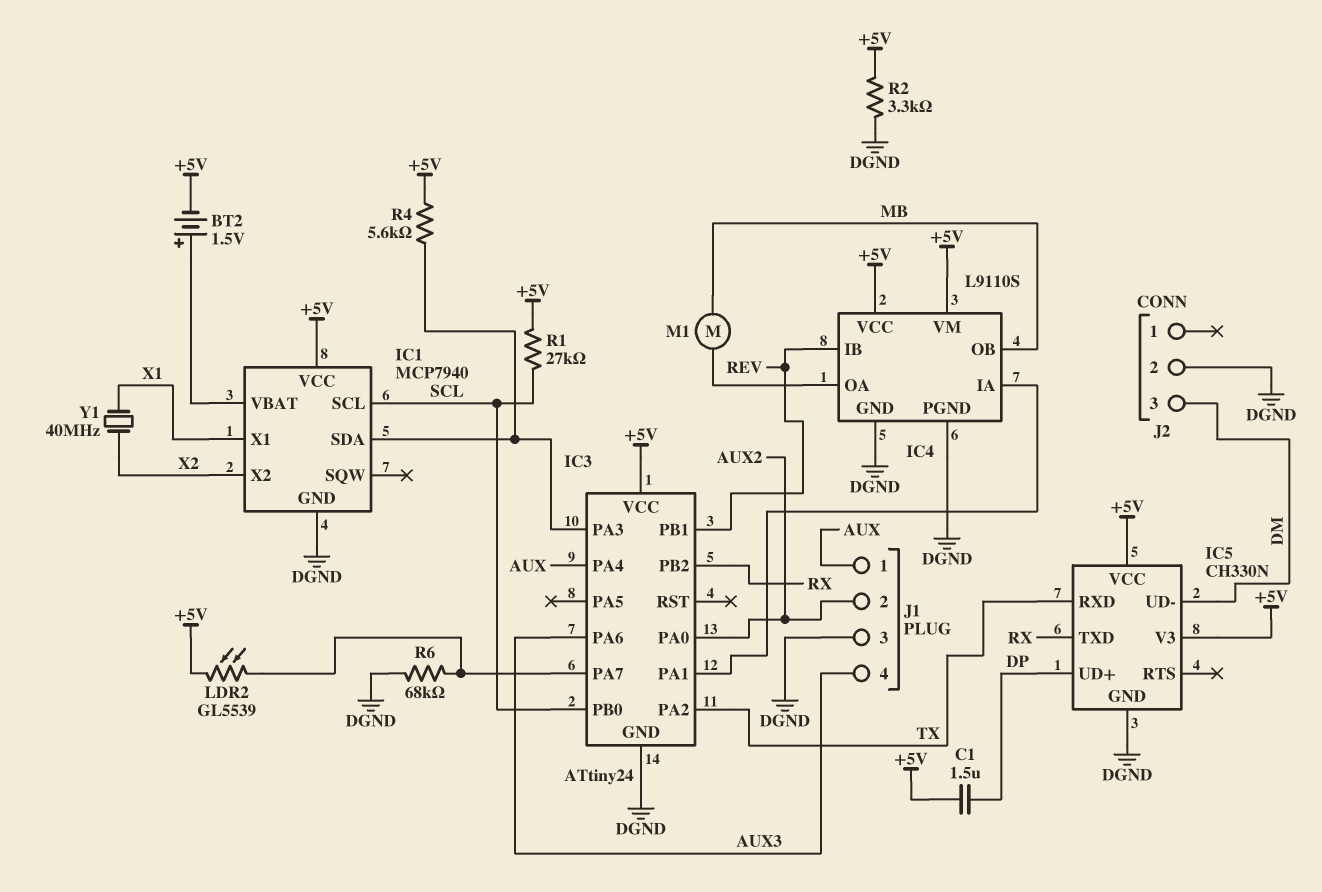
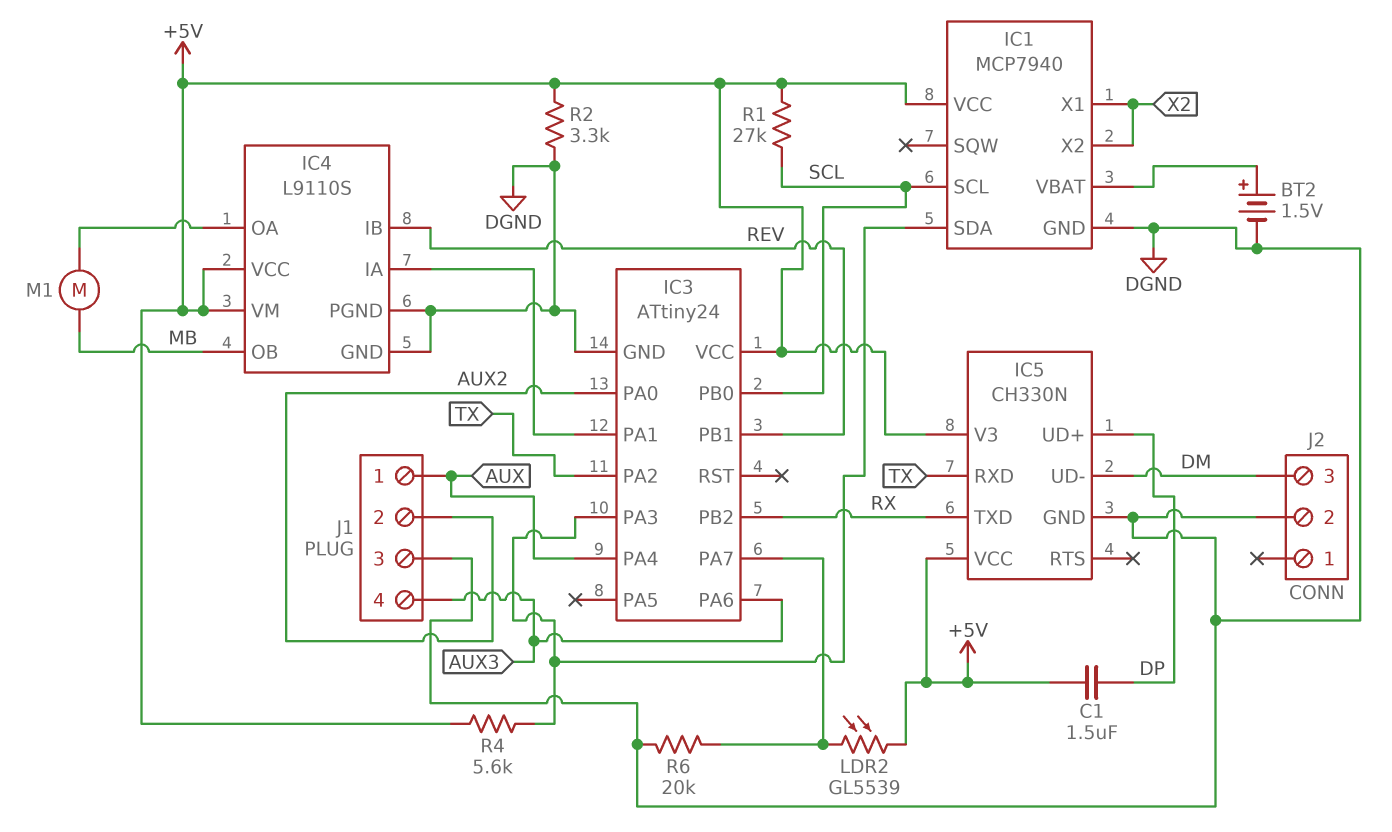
BT2: 1.5V (plus IC1/VBAT, minus +5V) -> 1.5V (plus IC1/VBAT, minus DGND)
IC1 pin X1: X1 -> X2
R6: 68k (DGND, IC3/PA7) -> 20k (DGND, IC3/PA7)
Y1: 40MHz (X1, X2) -> none

